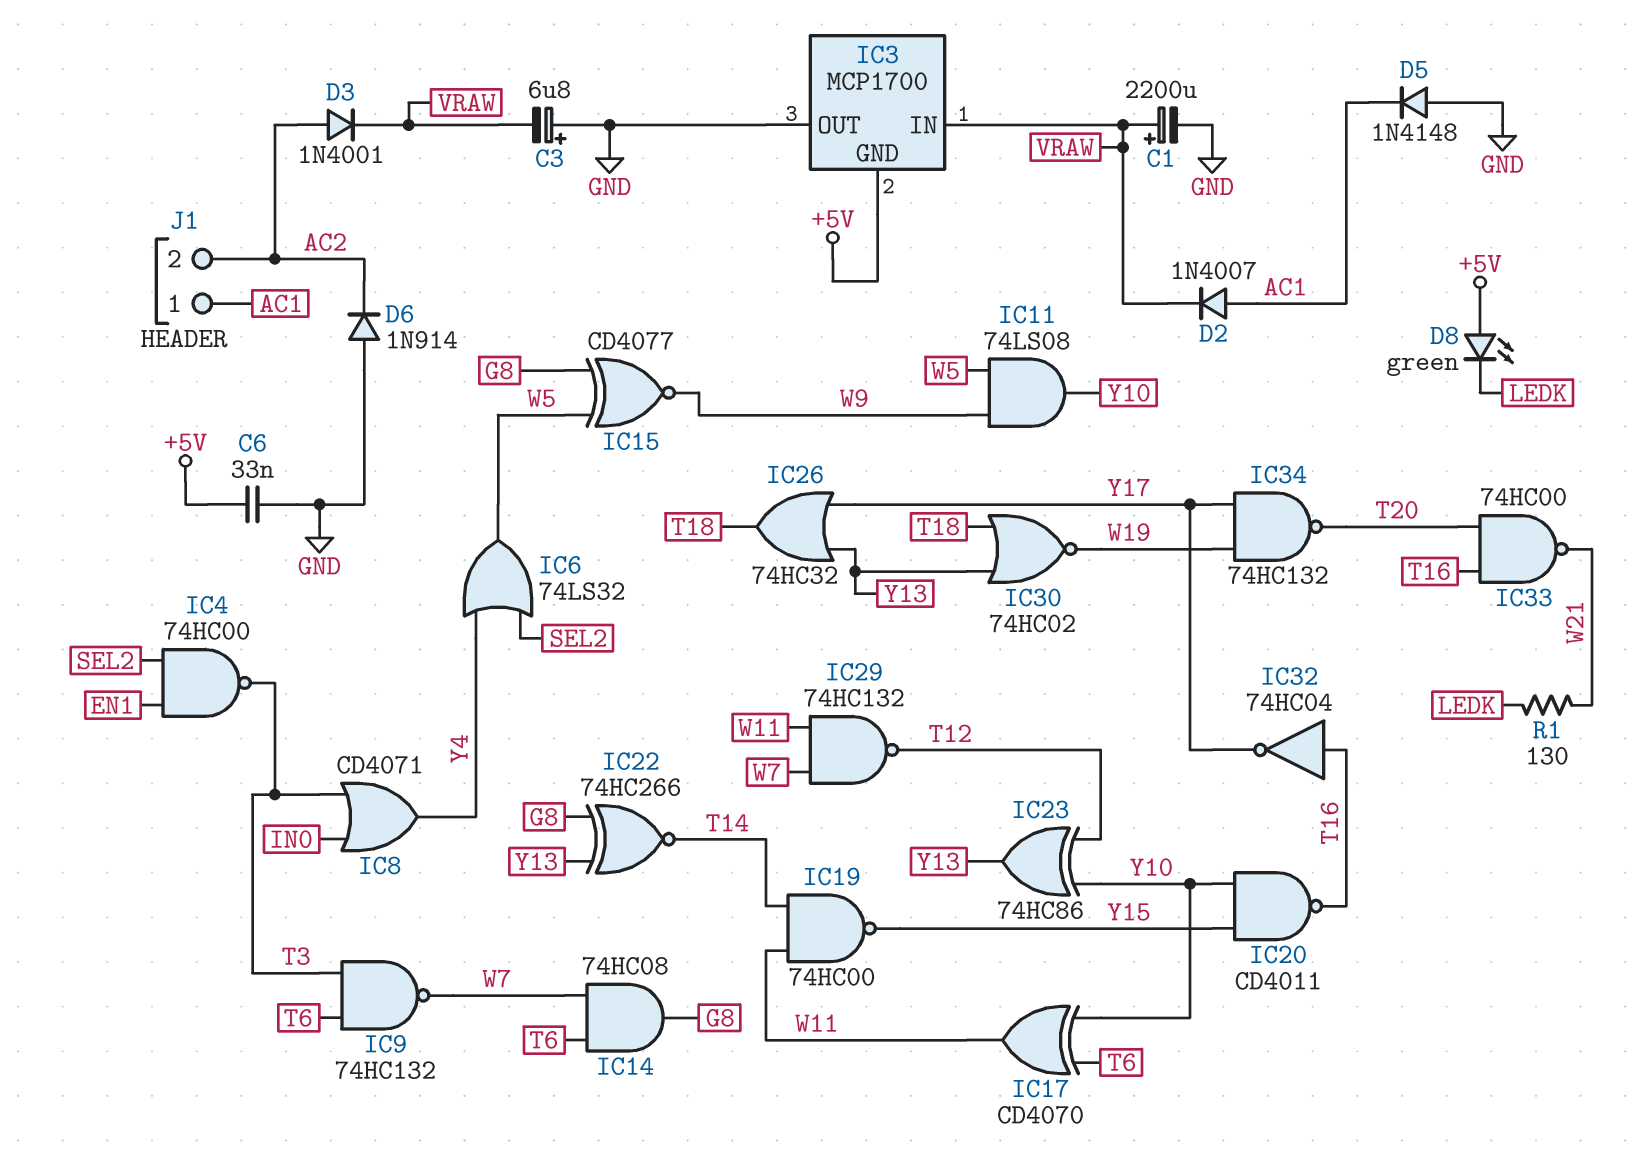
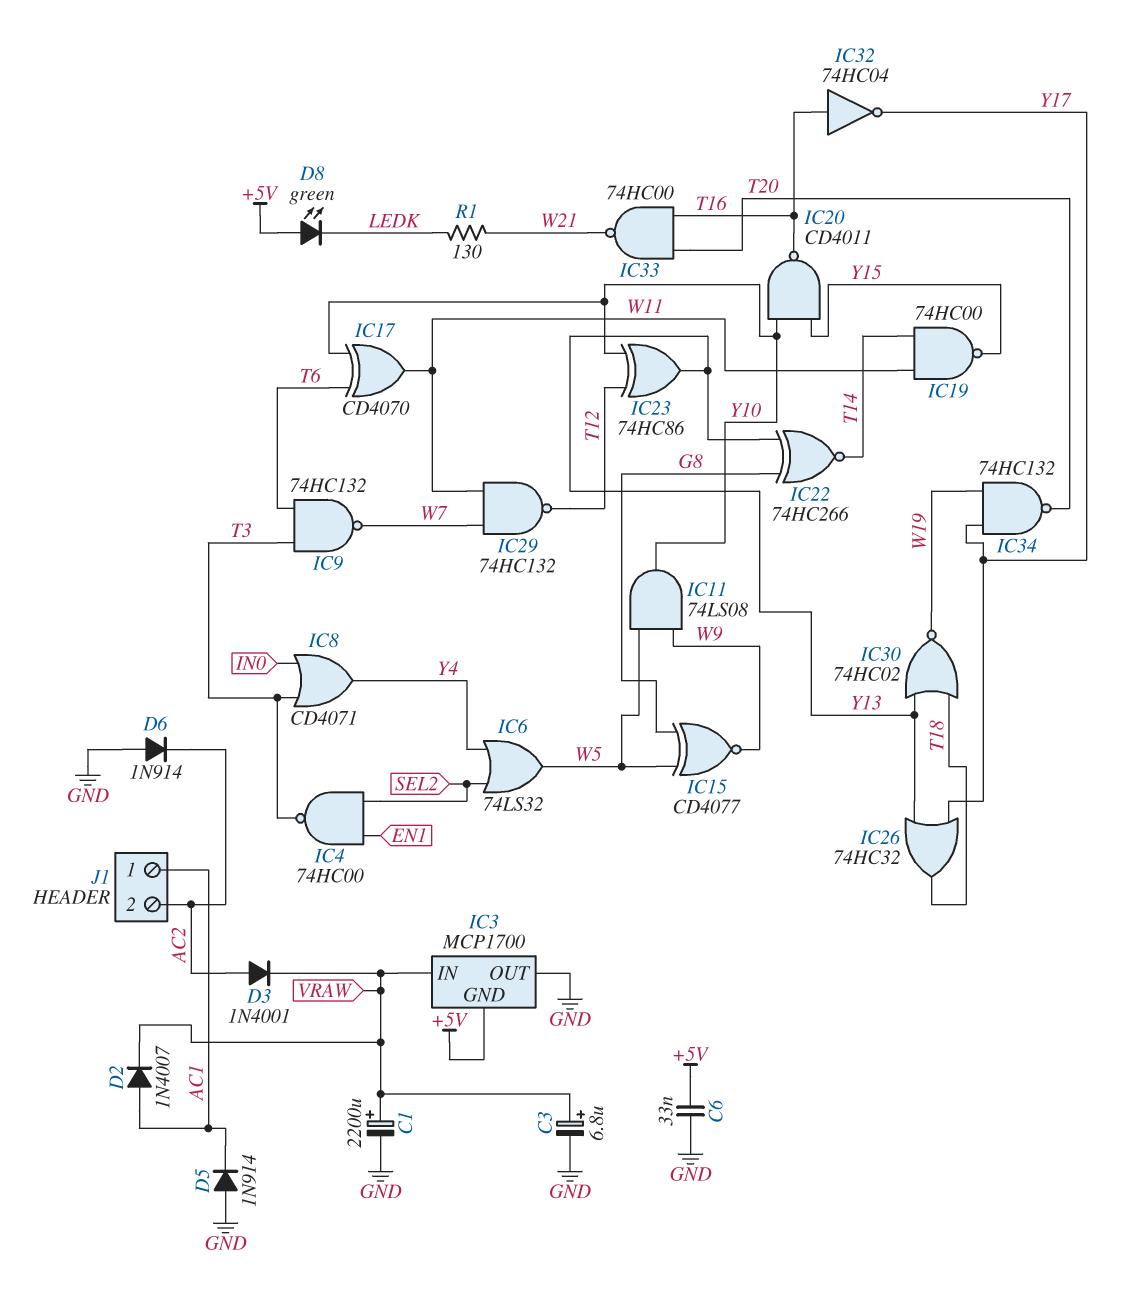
C3: 6.8uF (plus GND, minus VRAW) -> 6.8uF (plus VRAW, minus GND)
D5: diode 1N4148 (A GND, K AC1) -> diode 1N914 (A GND, K AC1)
IC14: AND 74HC08 (in T6, in W7, out G8) -> none

